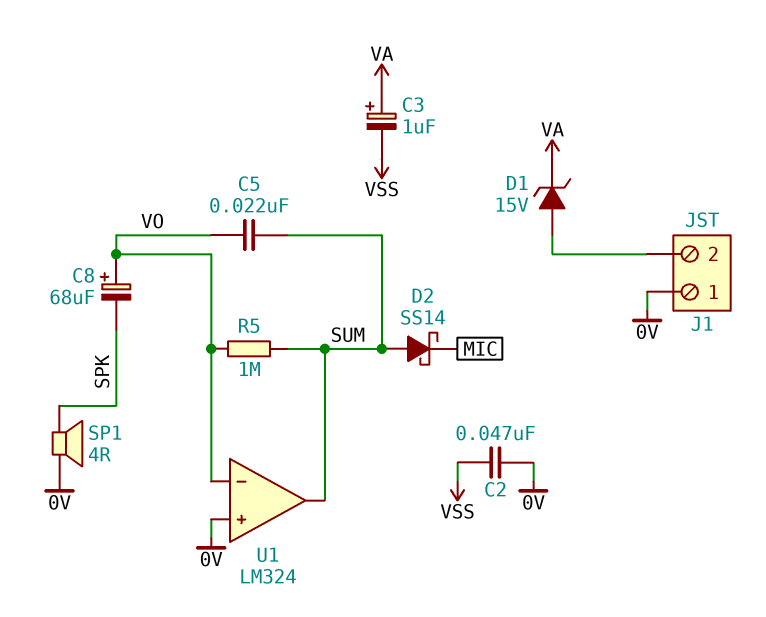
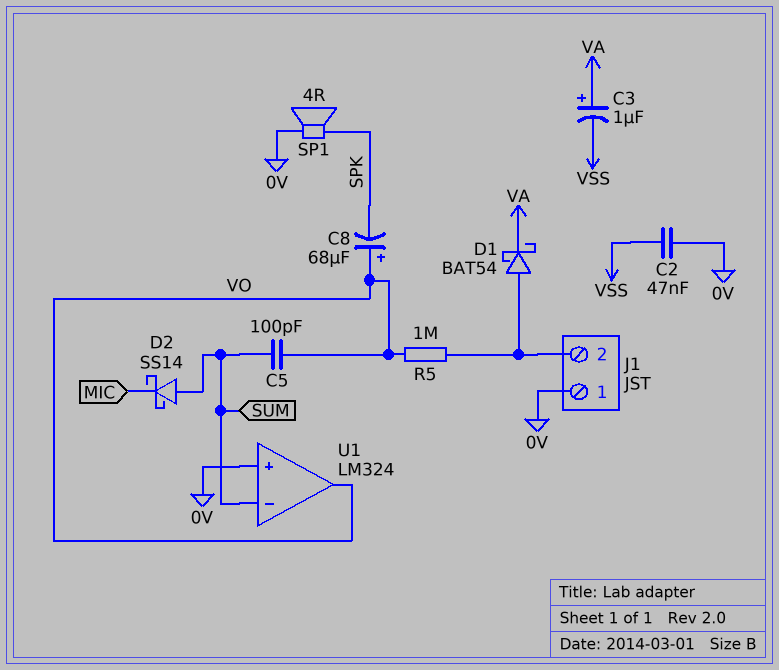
C5: 22nF (SUM, VO) -> 100pF (SUM, VO)
D1: zener 15V (A J1/2, K VA) -> schottky BAT54 (A J1/2, K VA)
R5: 1M (SUM, VO) -> 1M (J1/2, VO)
U1 pin in-: VO -> SUM
U1 pin out: SUM -> VO

